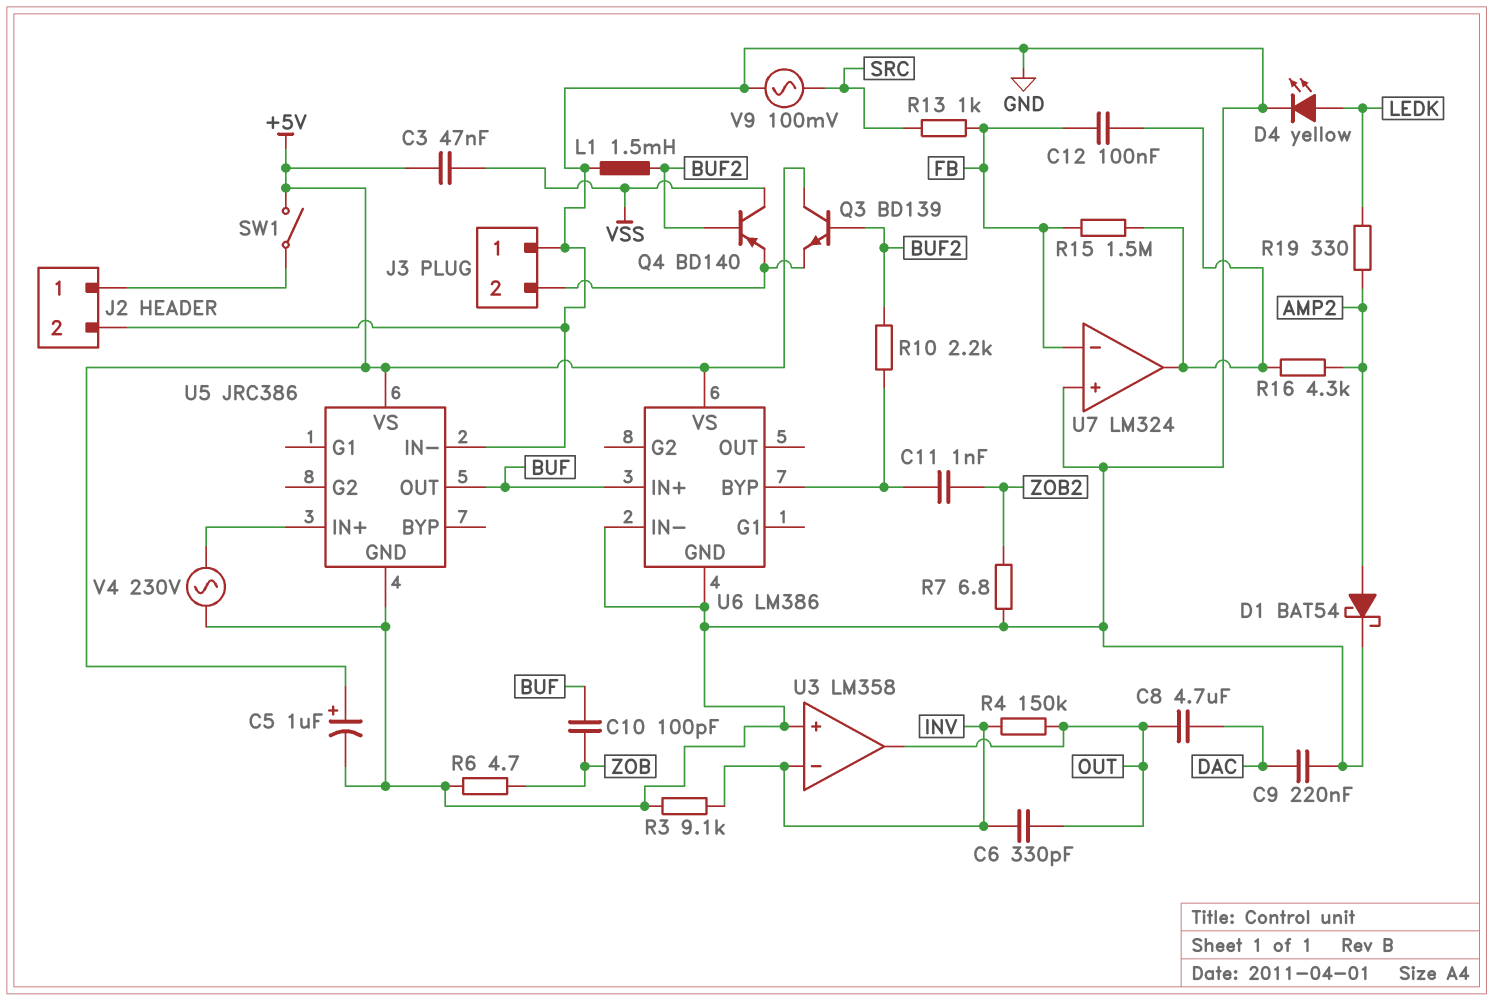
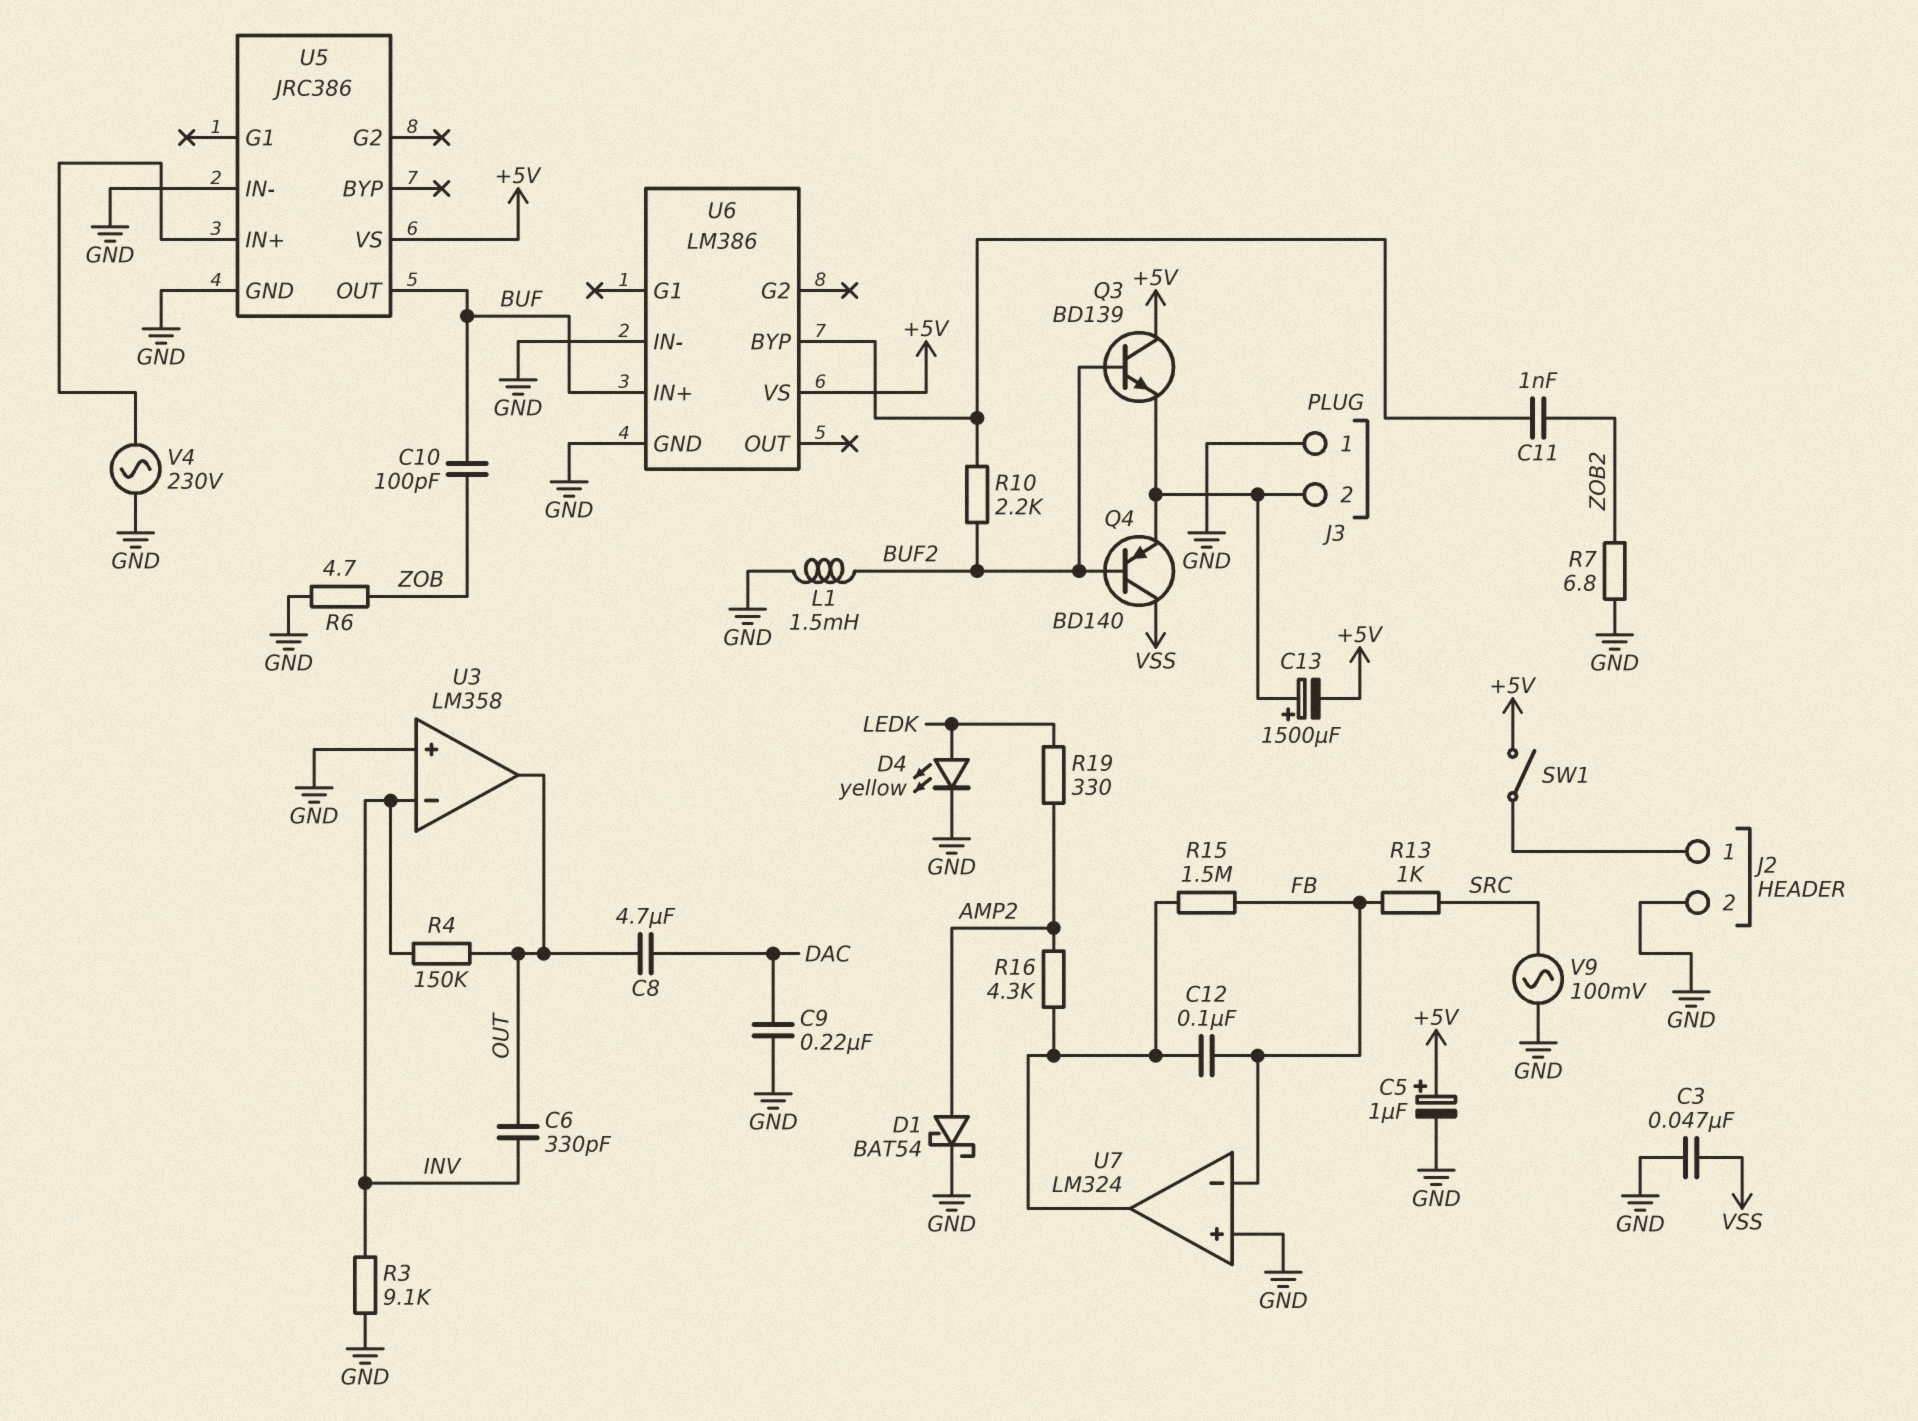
C3: 47nF (+5V, VSS) -> 47nF (GND, VSS)
C13: none -> 1500uF (plus J3/2, minus +5V)

